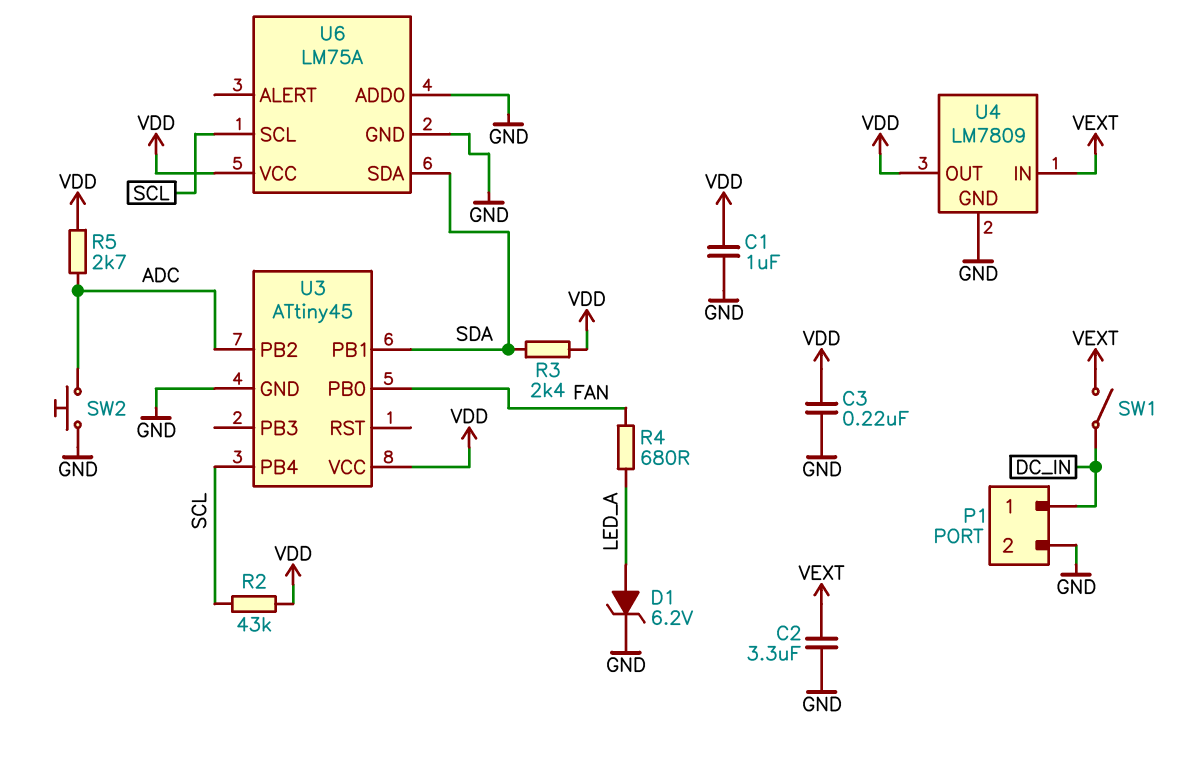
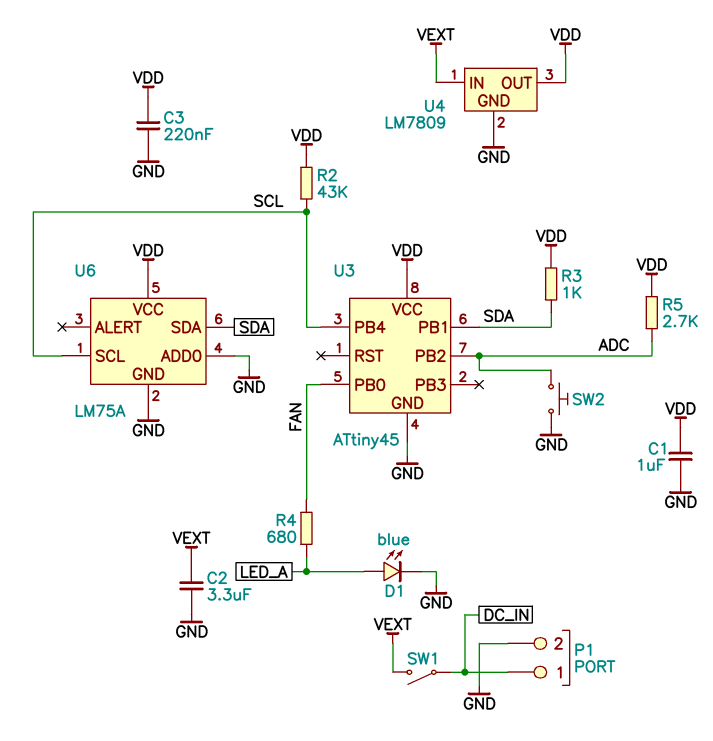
D1: zener 6.2V (A LED_A, K GND) -> LED blue (A LED_A, K GND)
R3: 2.4k (SDA, VDD) -> 1k (SDA, VDD)

